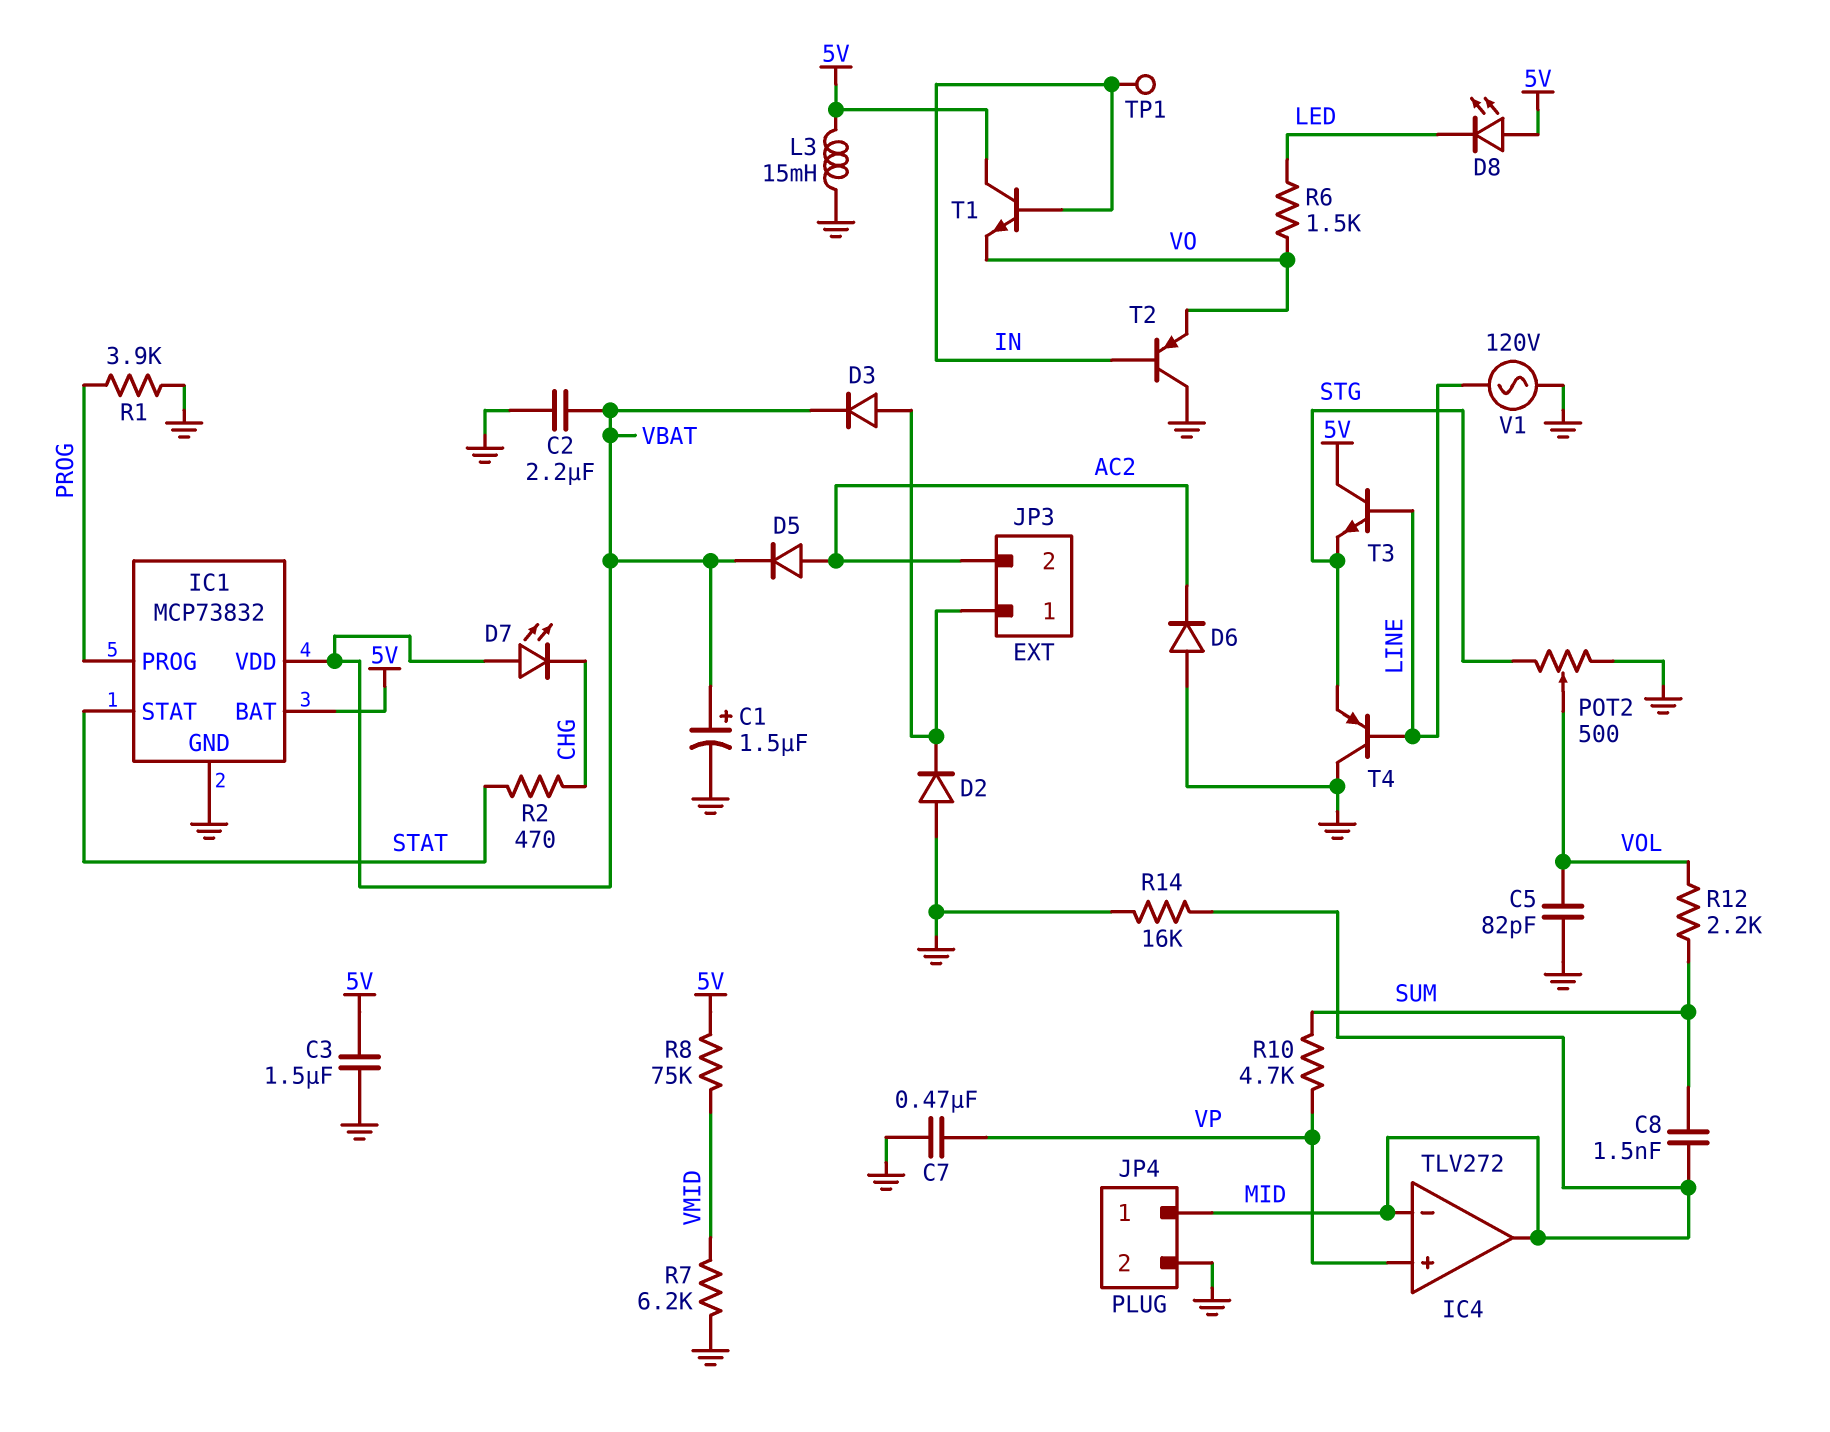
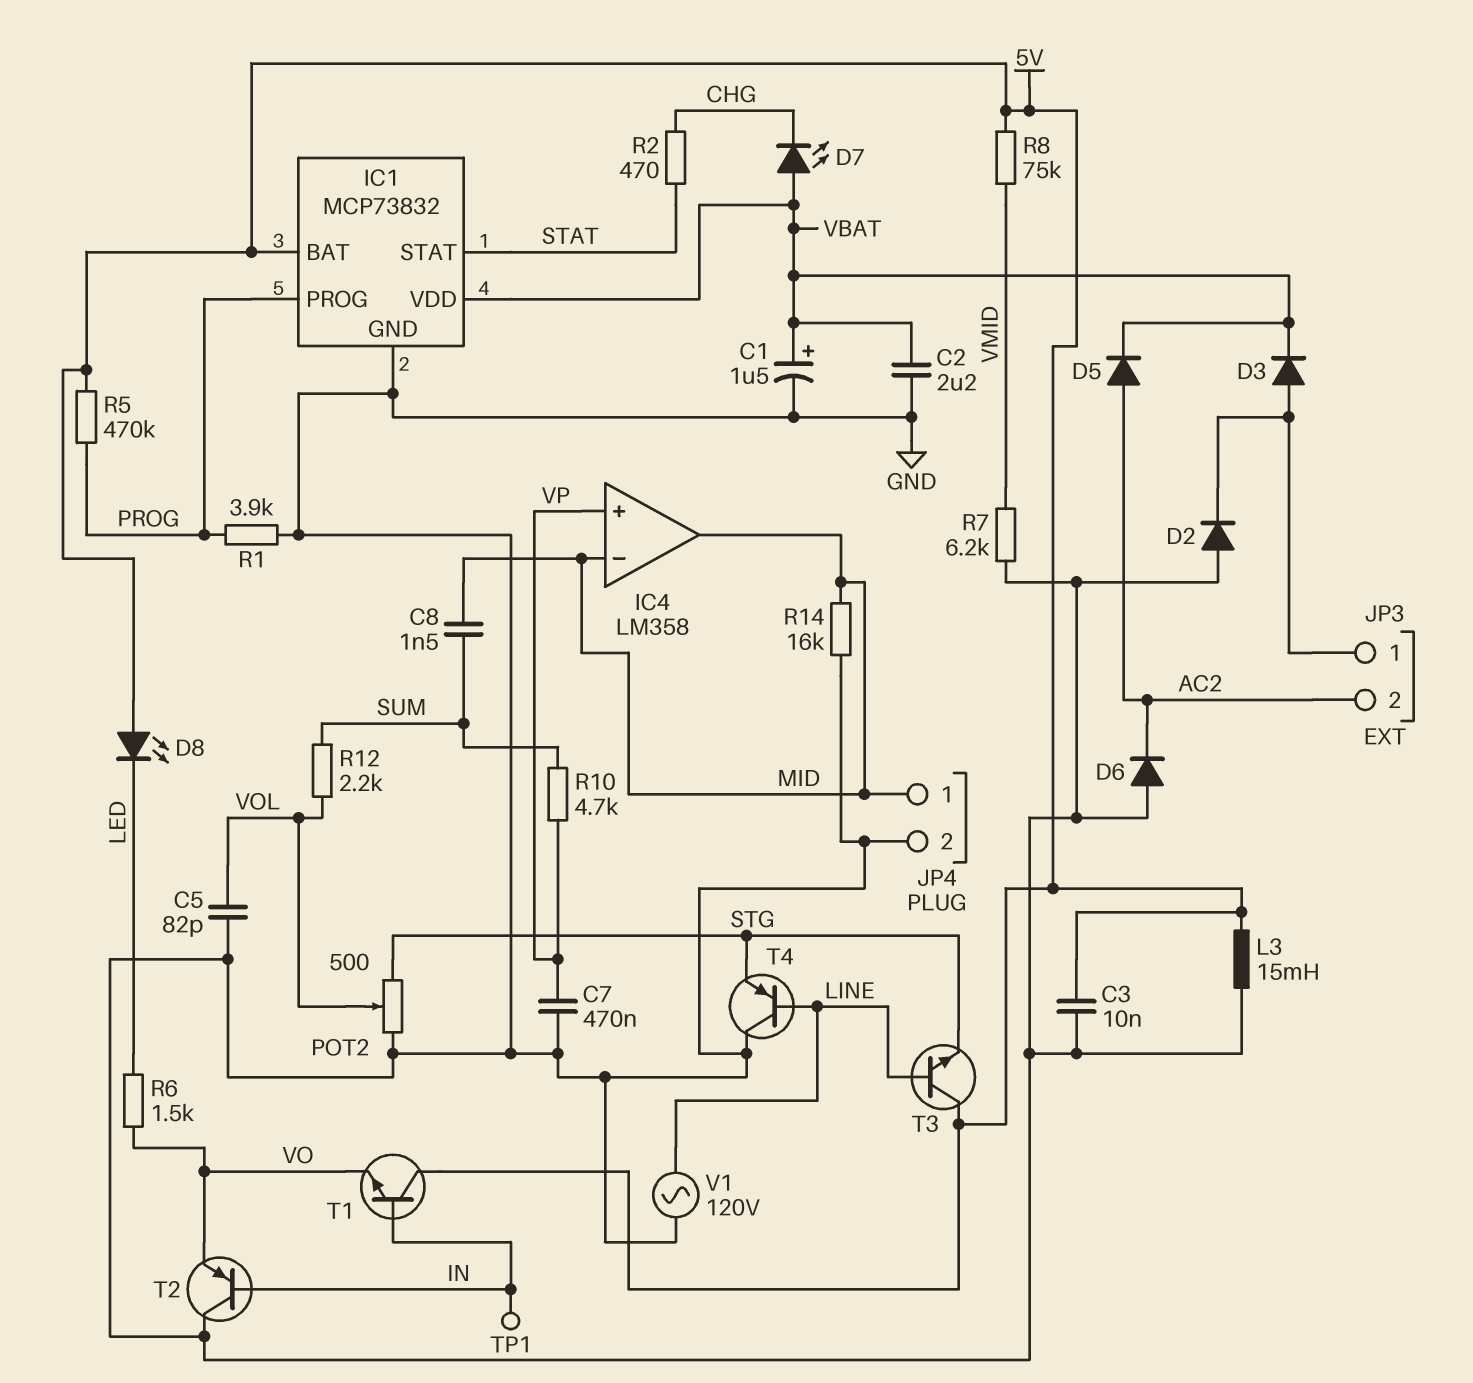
C3: 1.5uF (5V, GND) -> 10nF (5V, GND)
IC4: TLV272 -> LM358
R5: none -> 470k (5V, PROG)

